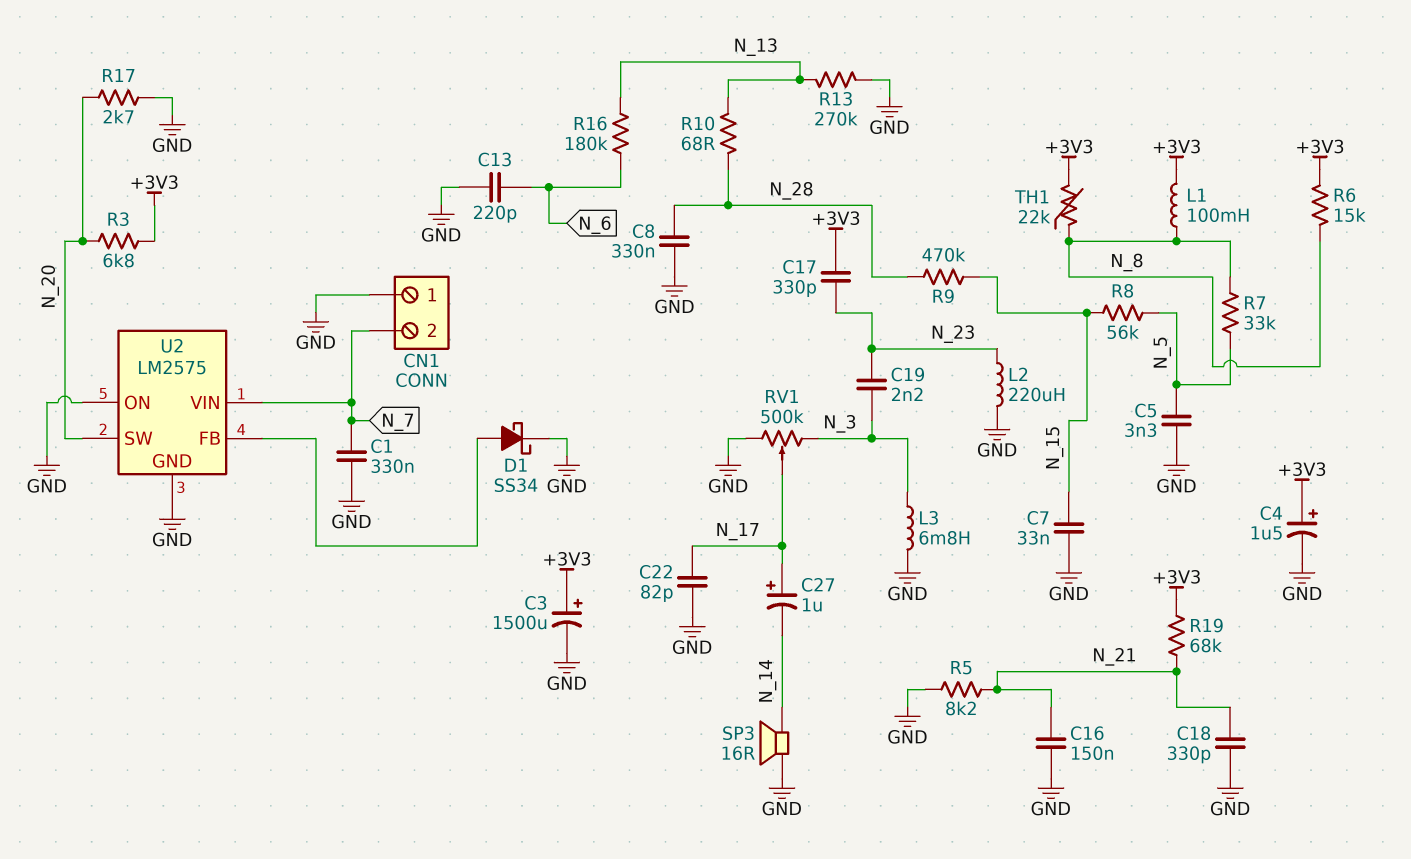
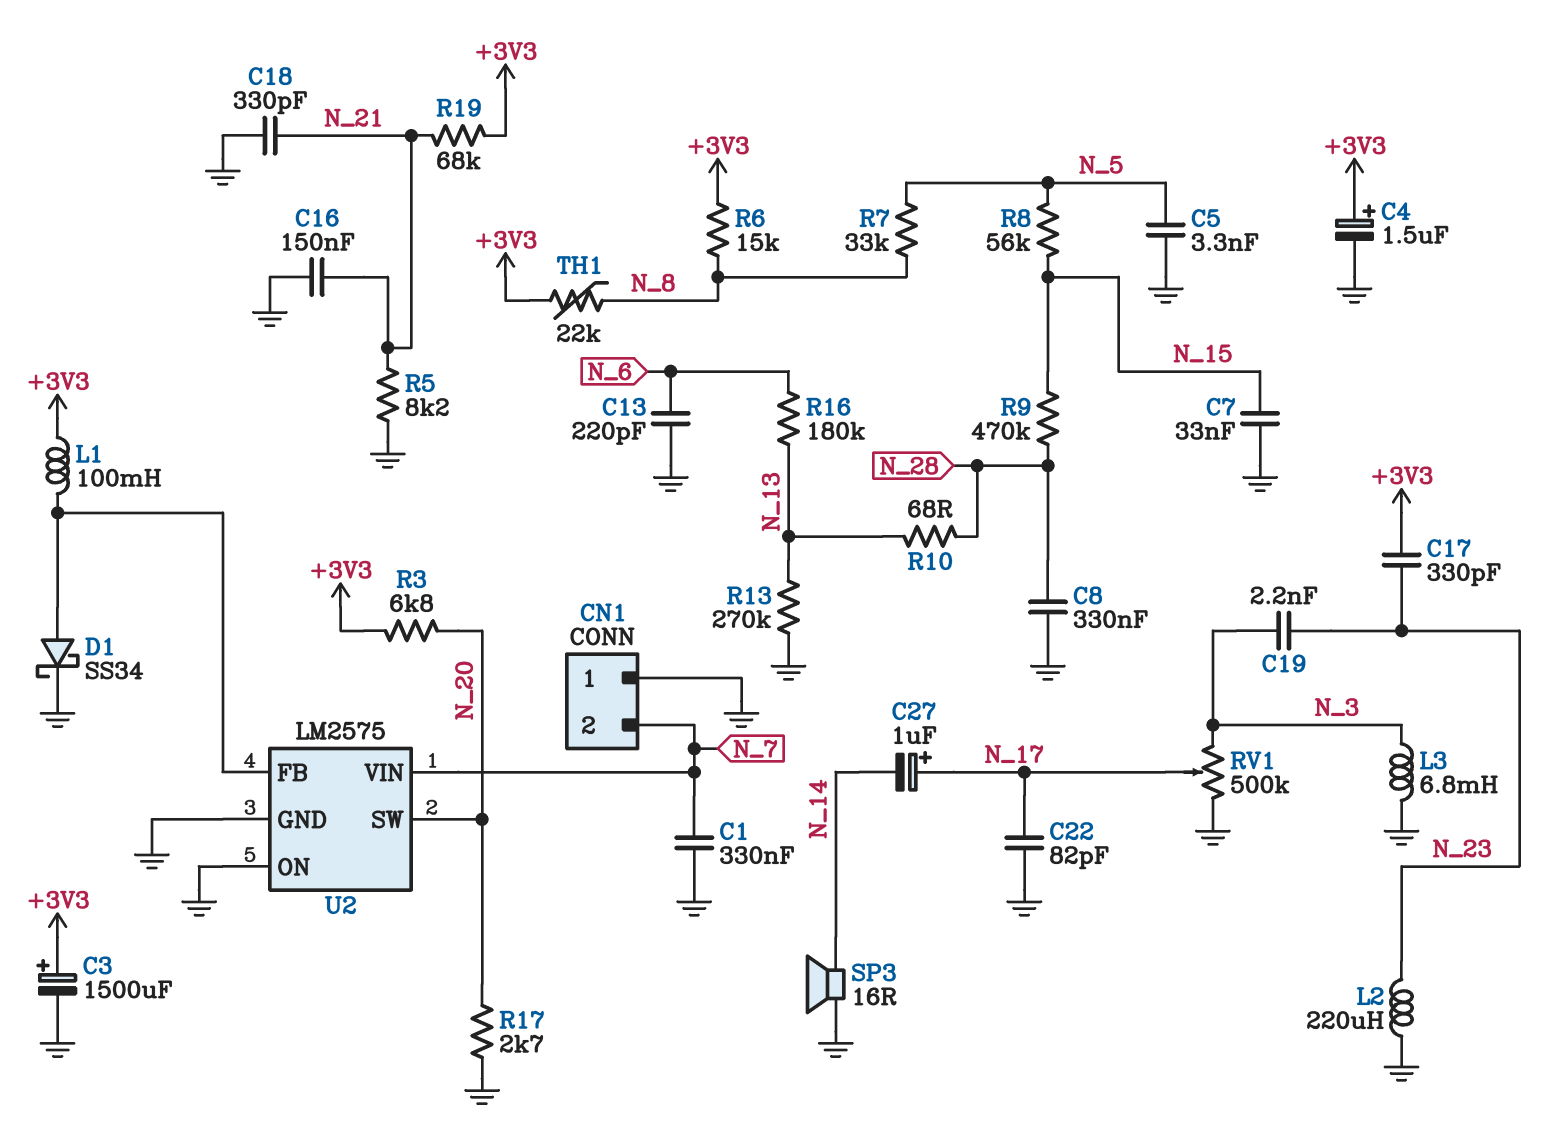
L1: 100mH (+3V3, N_8) -> 100mH (+3V3, U2/FB)

